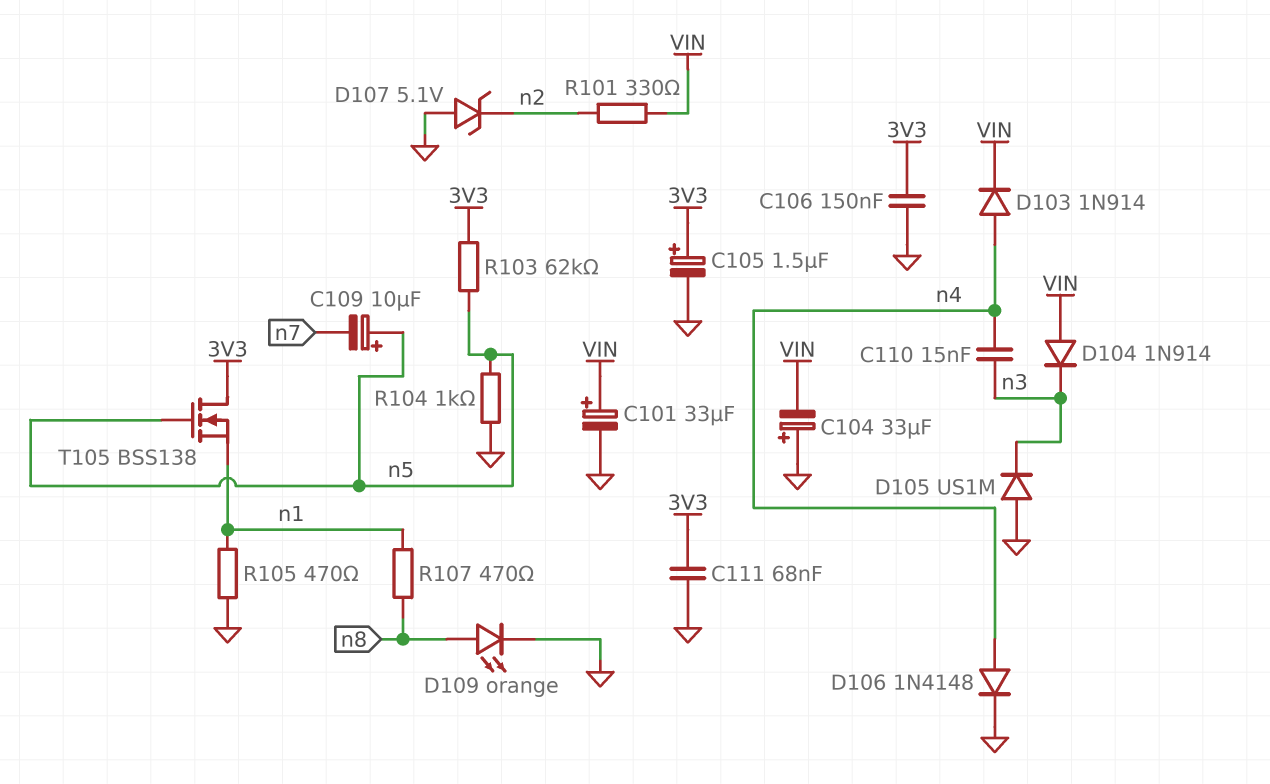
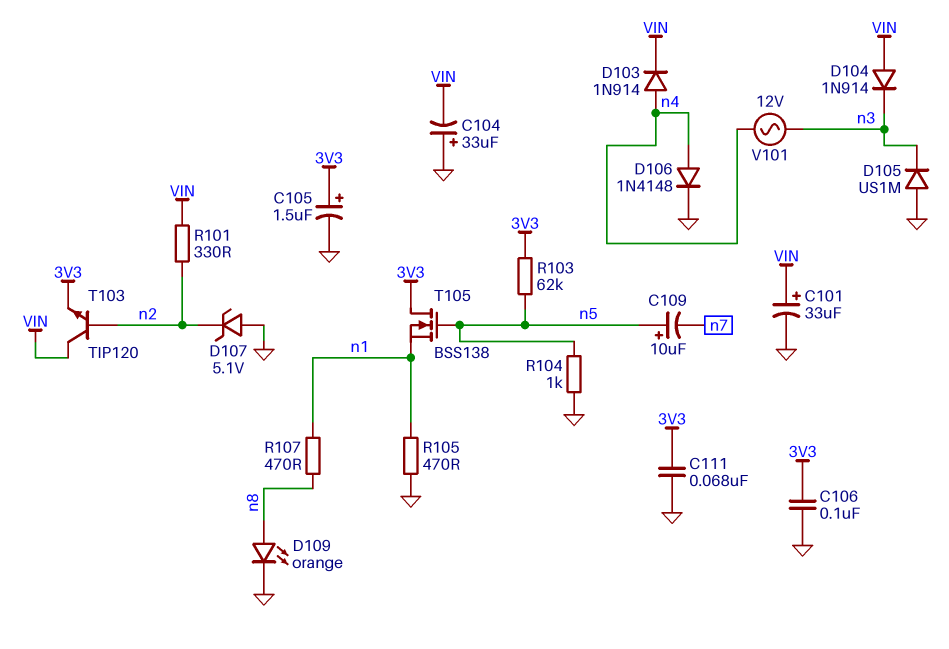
C106: 150nF (3V3, GND) -> 100nF (3V3, GND)
C110: 15nF (n3, n4) -> none
T103: none -> NPN TIP120 (B n2, C VIN, E 3V3)
V101: none -> AC 12V (n3, n4)

